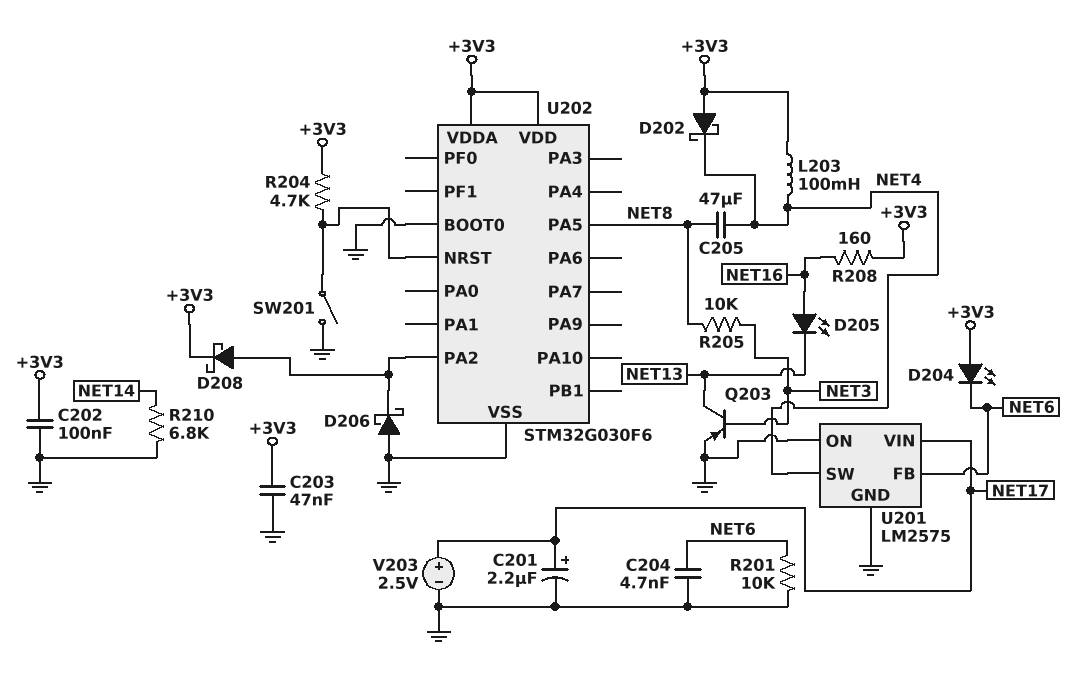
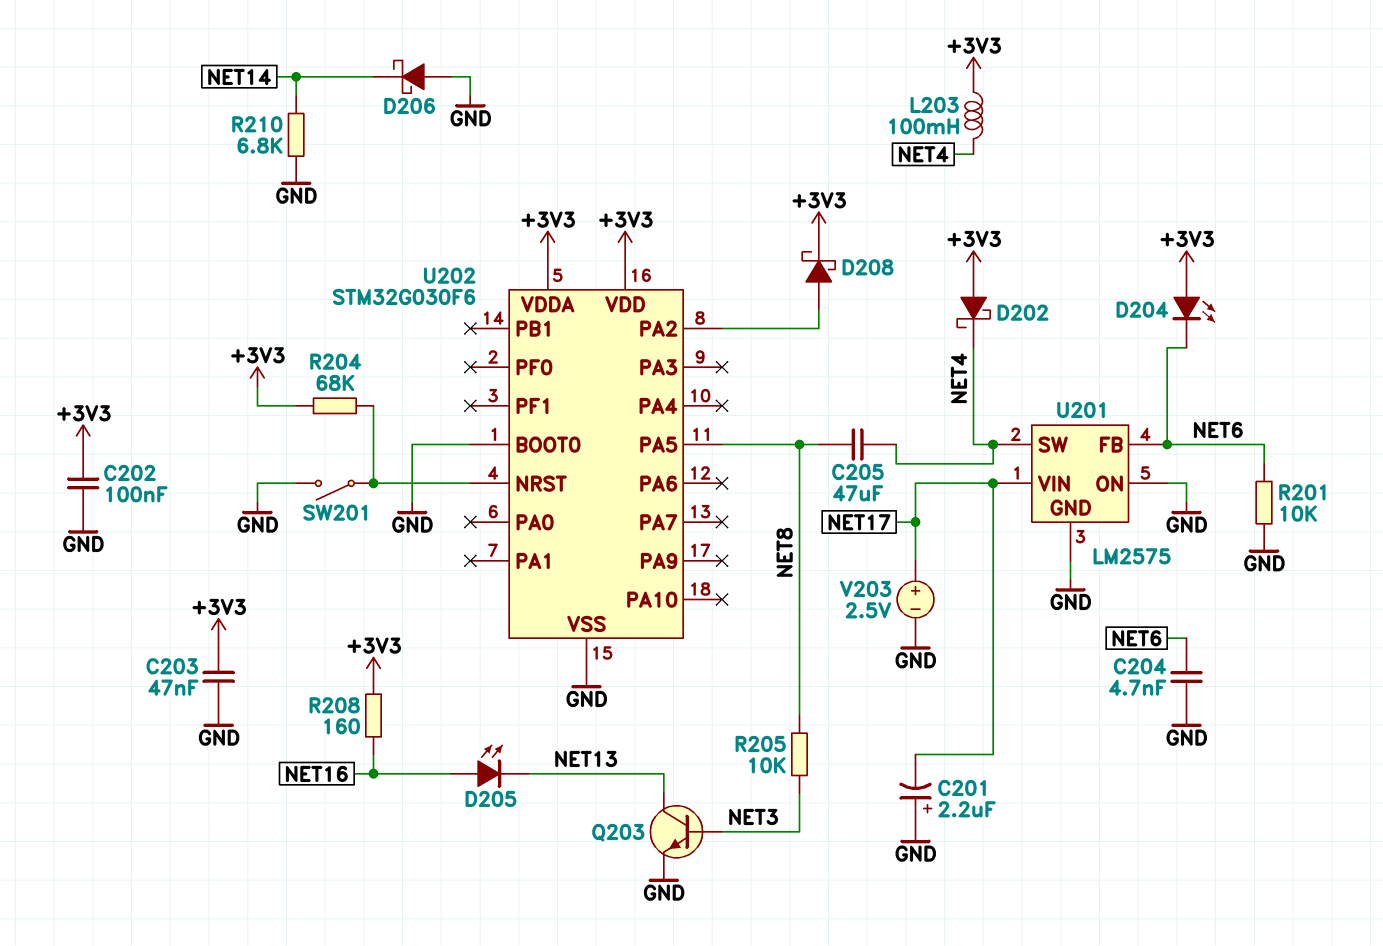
C201: 2.2uF (plus NET17, minus GND) -> 2.2uF (plus GND, minus NET17)
D206: schottky (A GND, K U202/PA2) -> schottky (A GND, K NET14)
Q203: PNP (B NET3, C NET13, E GND) -> NPN (B NET3, C NET13, E GND)
R204: 4.7k (+3V3, U202/NRST) -> 68k (+3V3, U202/NRST)

